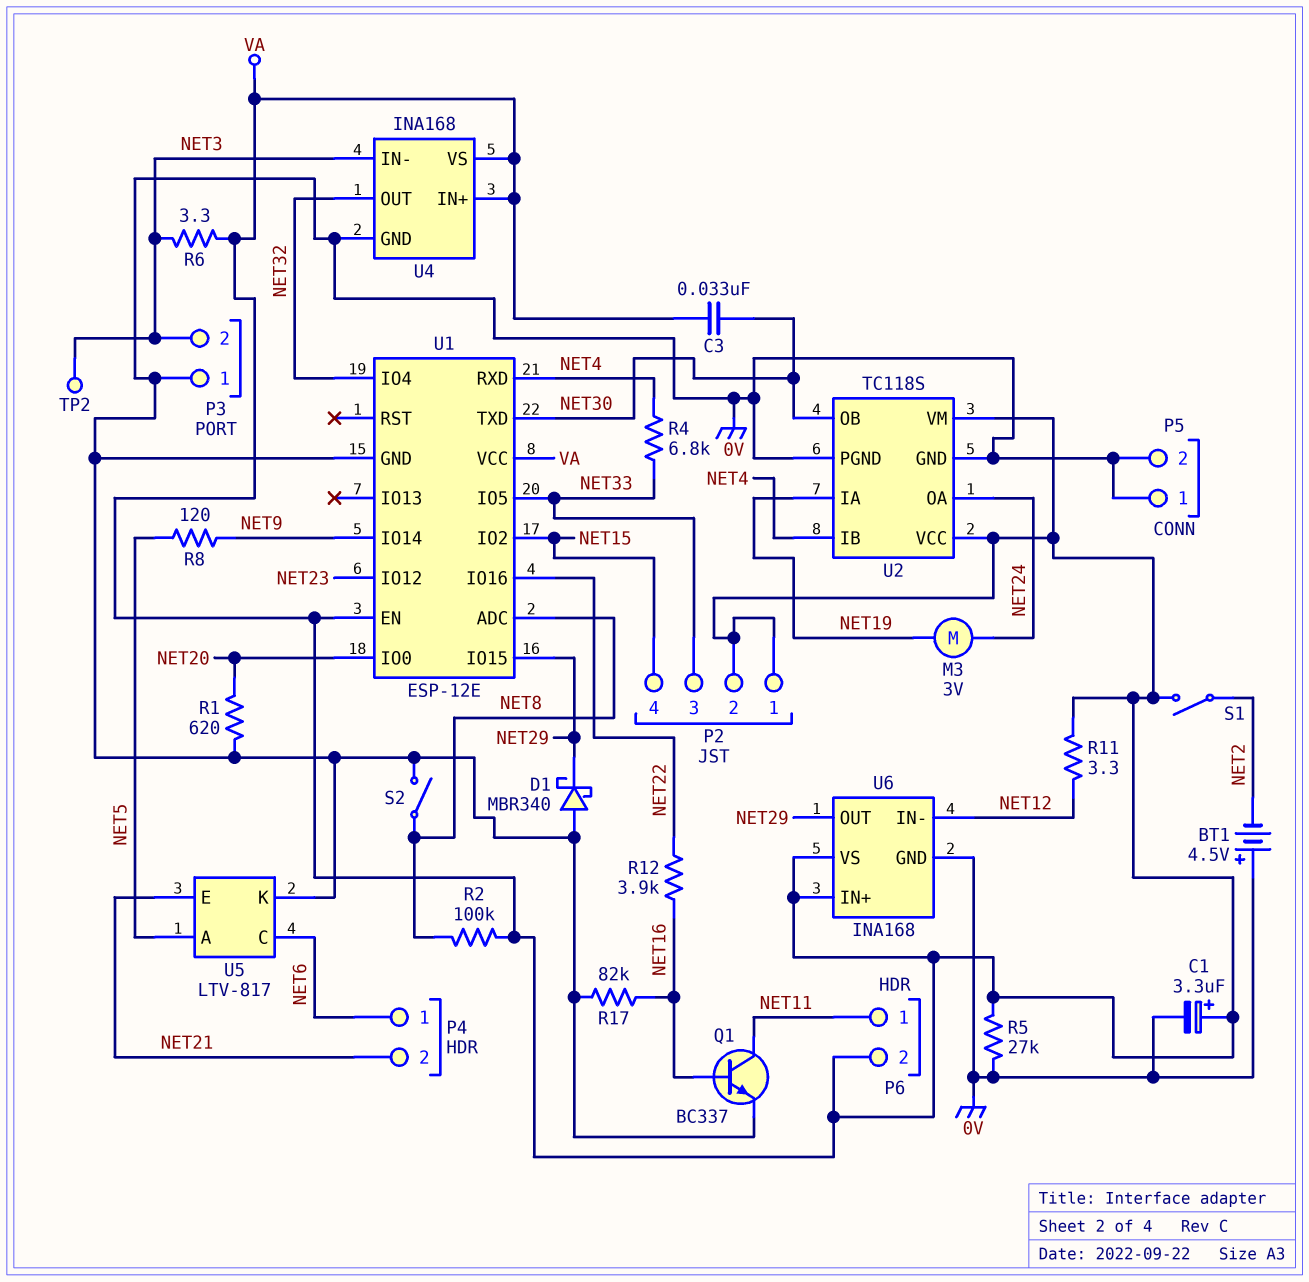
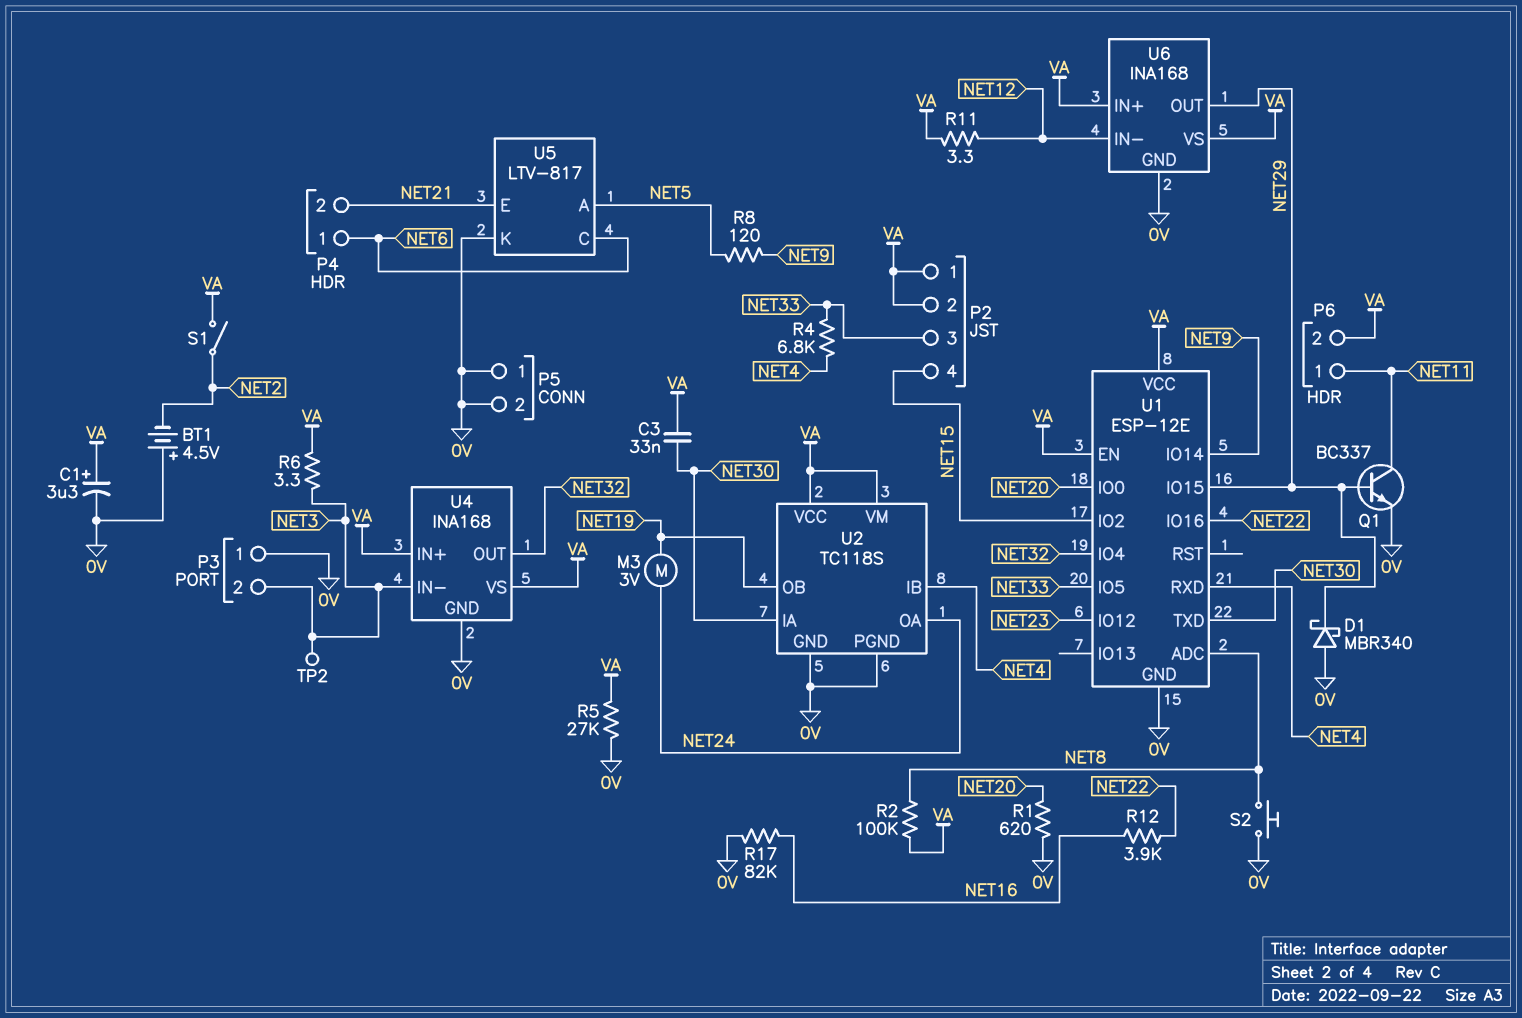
Q1: NPN BC337 (B NET16, C NET11, E 0V) -> NPN BC337 (B NET29, C NET11, E 0V)
S2: switch (0V, NET8) -> button (0V, NET8)
U2 pin IA: NET19 -> NET30
U2 pin OB: NET30 -> NET19

